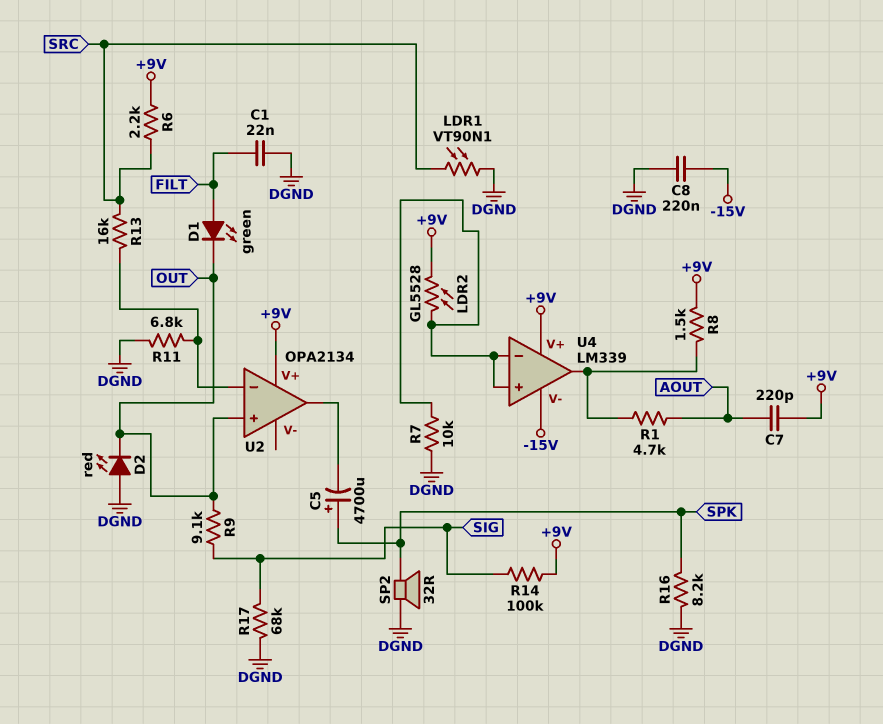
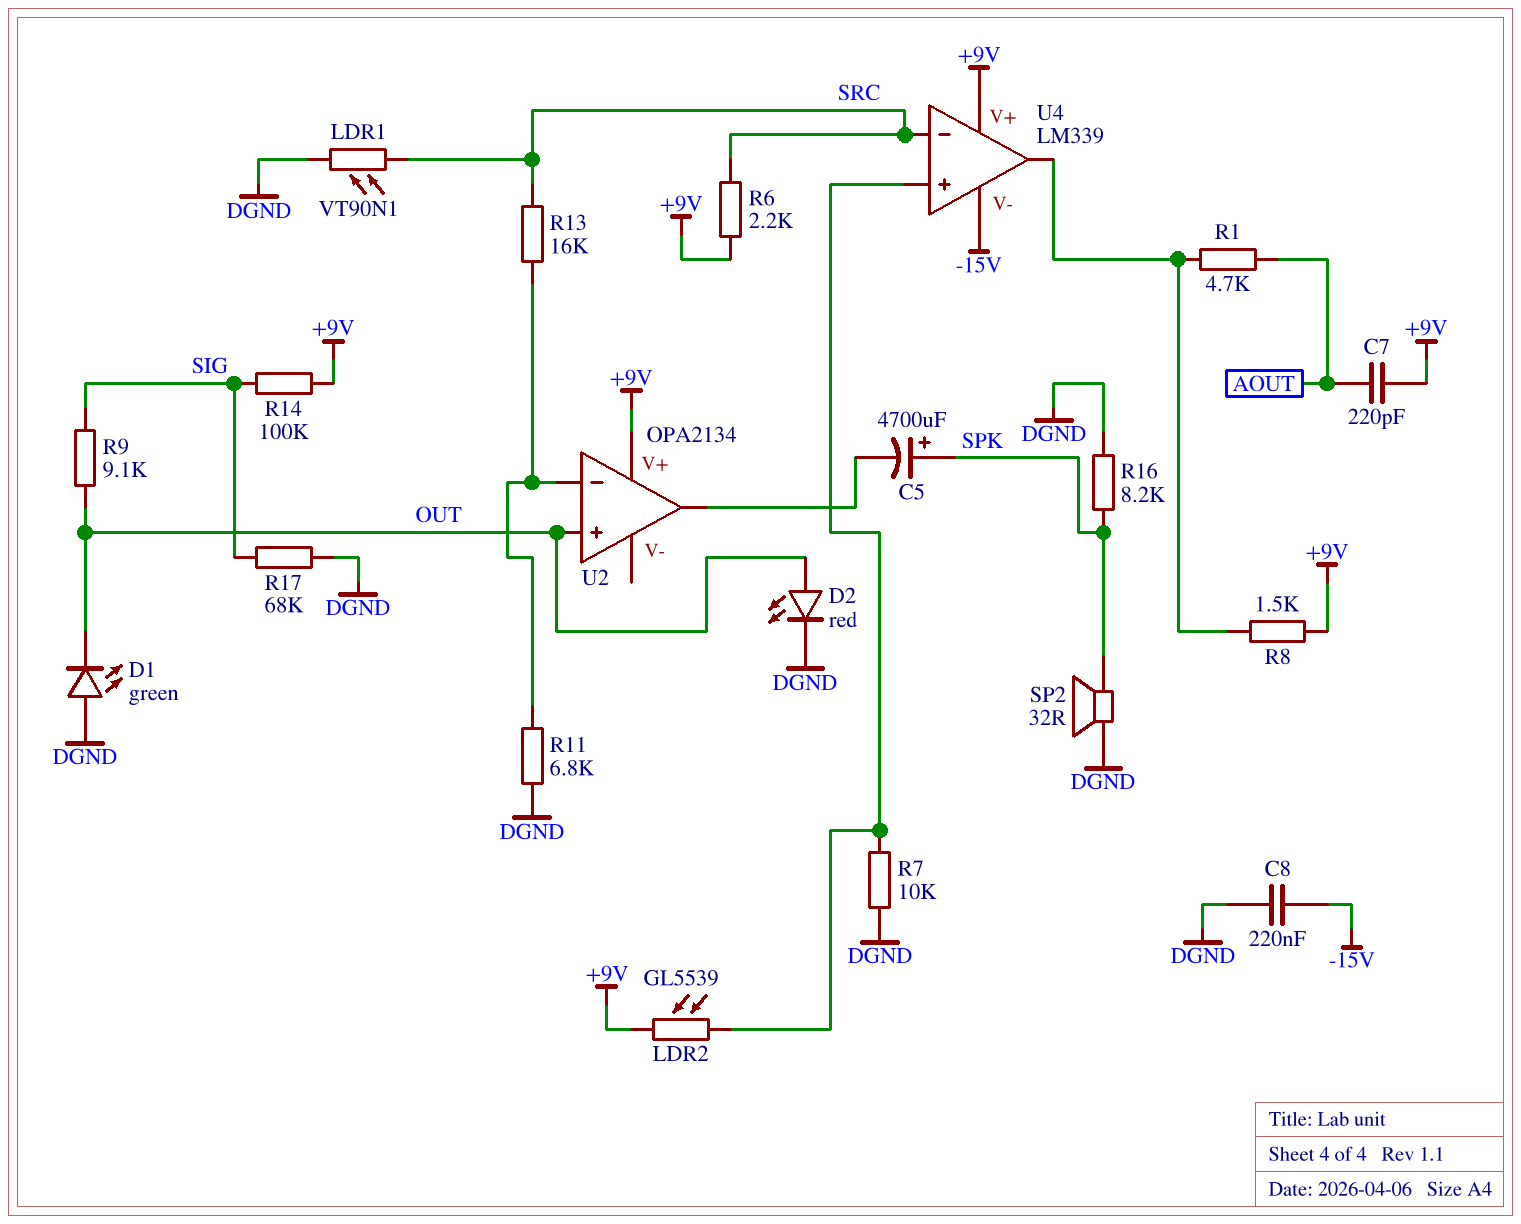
C1: 22nF (DGND, FILT) -> none
D1: LED green (A FILT, K OUT) -> LED green (A DGND, K OUT)
D2: LED red (A DGND, K OUT) -> LED red (A OUT, K DGND)
LDR2: GL5528 (+9V, U4/in+) -> GL5539 (+9V, U4/in+)
U4 pin in-: U4/in+ -> SRC

